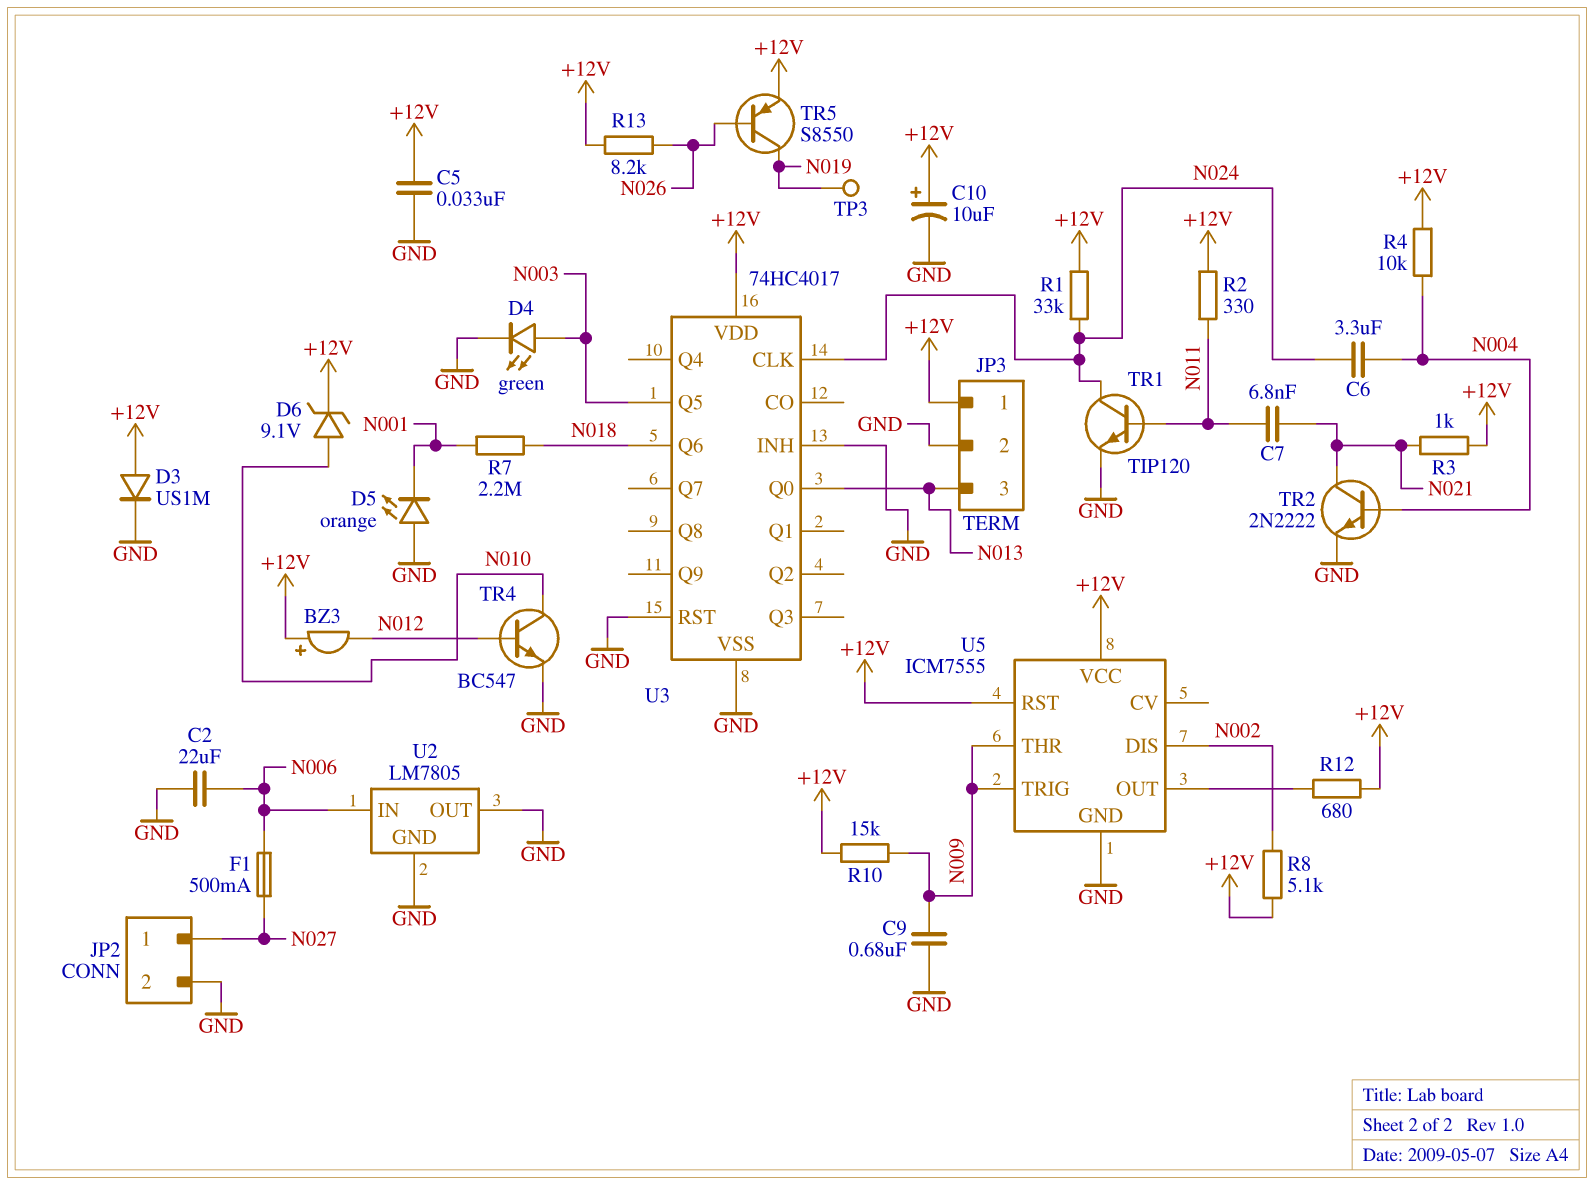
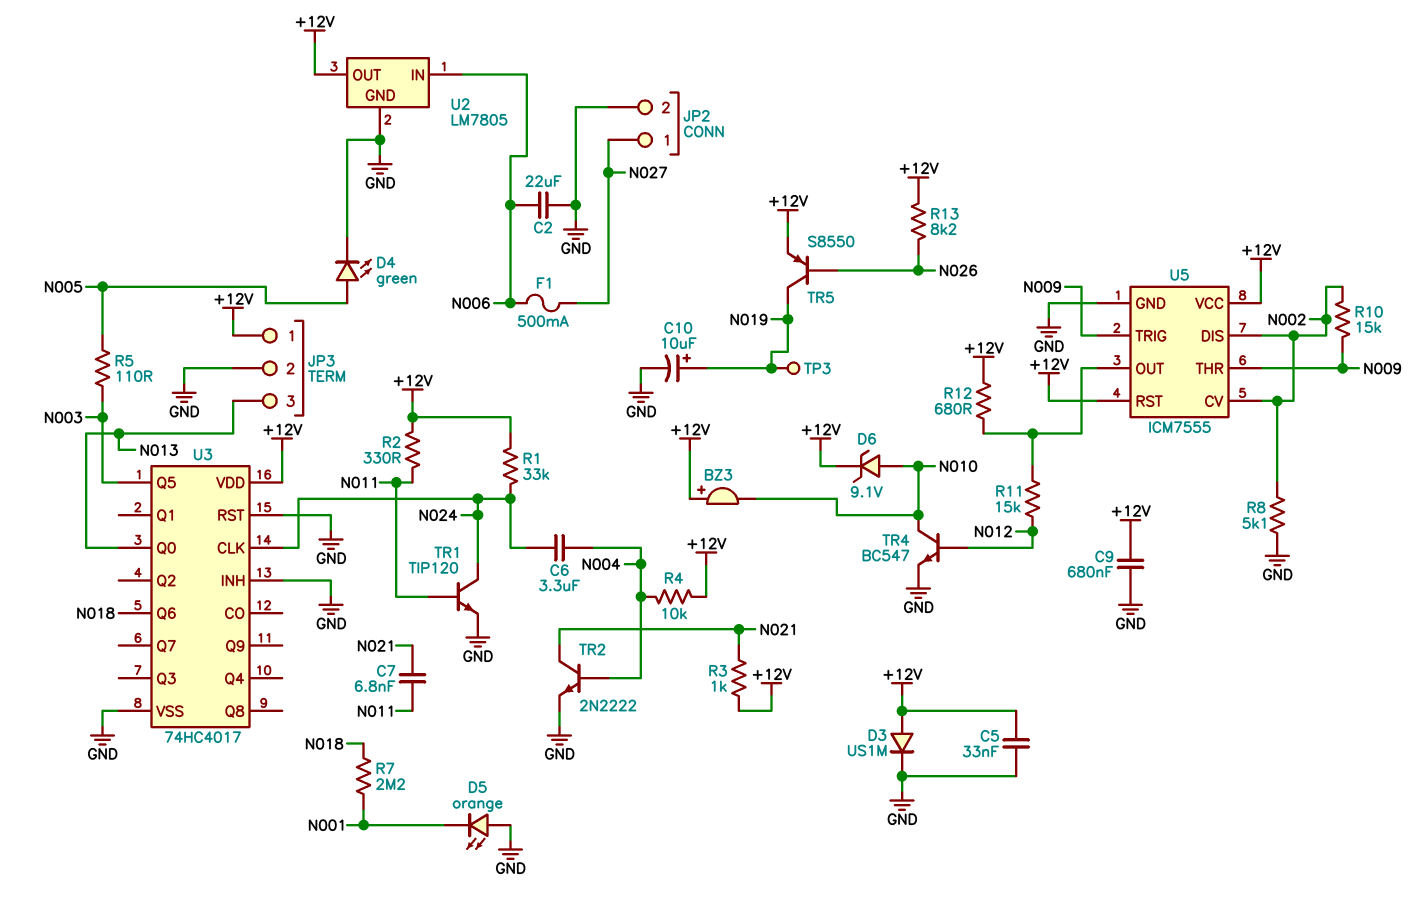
BZ3: buzzer (plus +12V, minus N012) -> buzzer (plus +12V, minus N010)
C9: 680nF (GND, N009) -> 680nF (+12V, GND)
C10: 10uF (plus +12V, minus GND) -> 10uF (plus N019, minus GND)
D4: LED green (A N003, K GND) -> LED green (A N005, K GND)
R5: none -> 110 (N003, N005)
R8: 5.1k (+12V, N002) -> 5.1k (GND, N002)
R10: 15k (+12V, N009) -> 15k (N002, N009)
R11: none -> 15k (N012, U5/OUT)
U2 pin OUT: GND -> +12V
U5 pin CV: none -> N002

